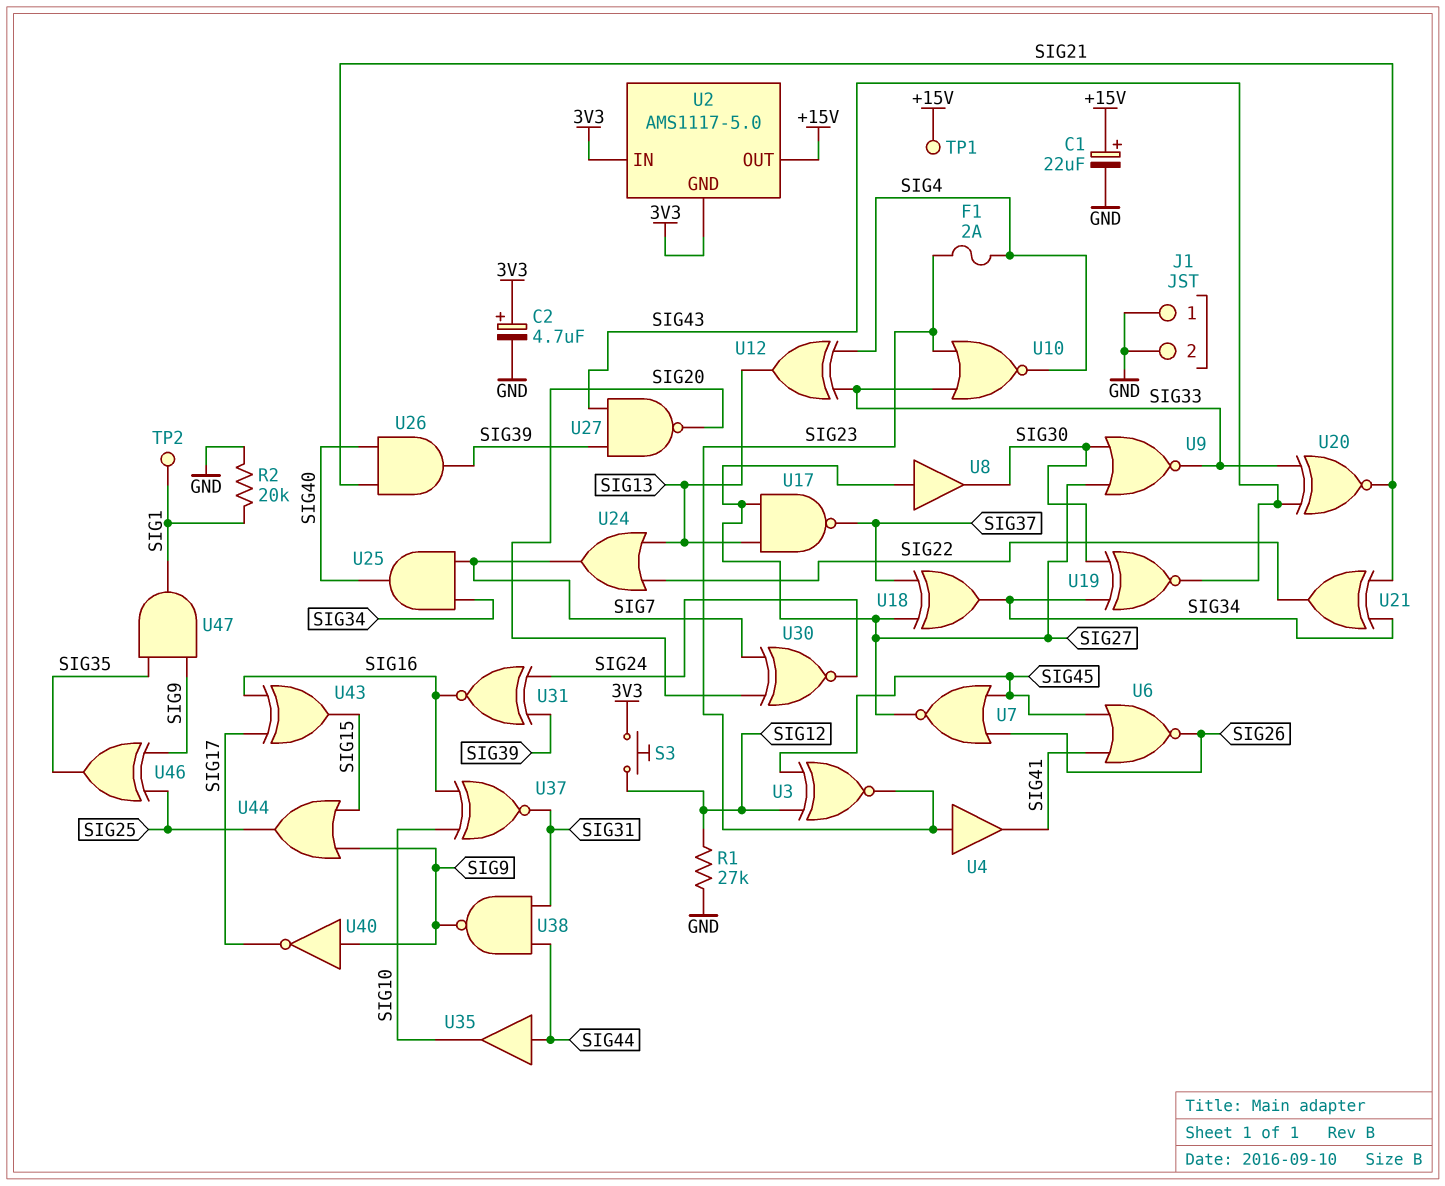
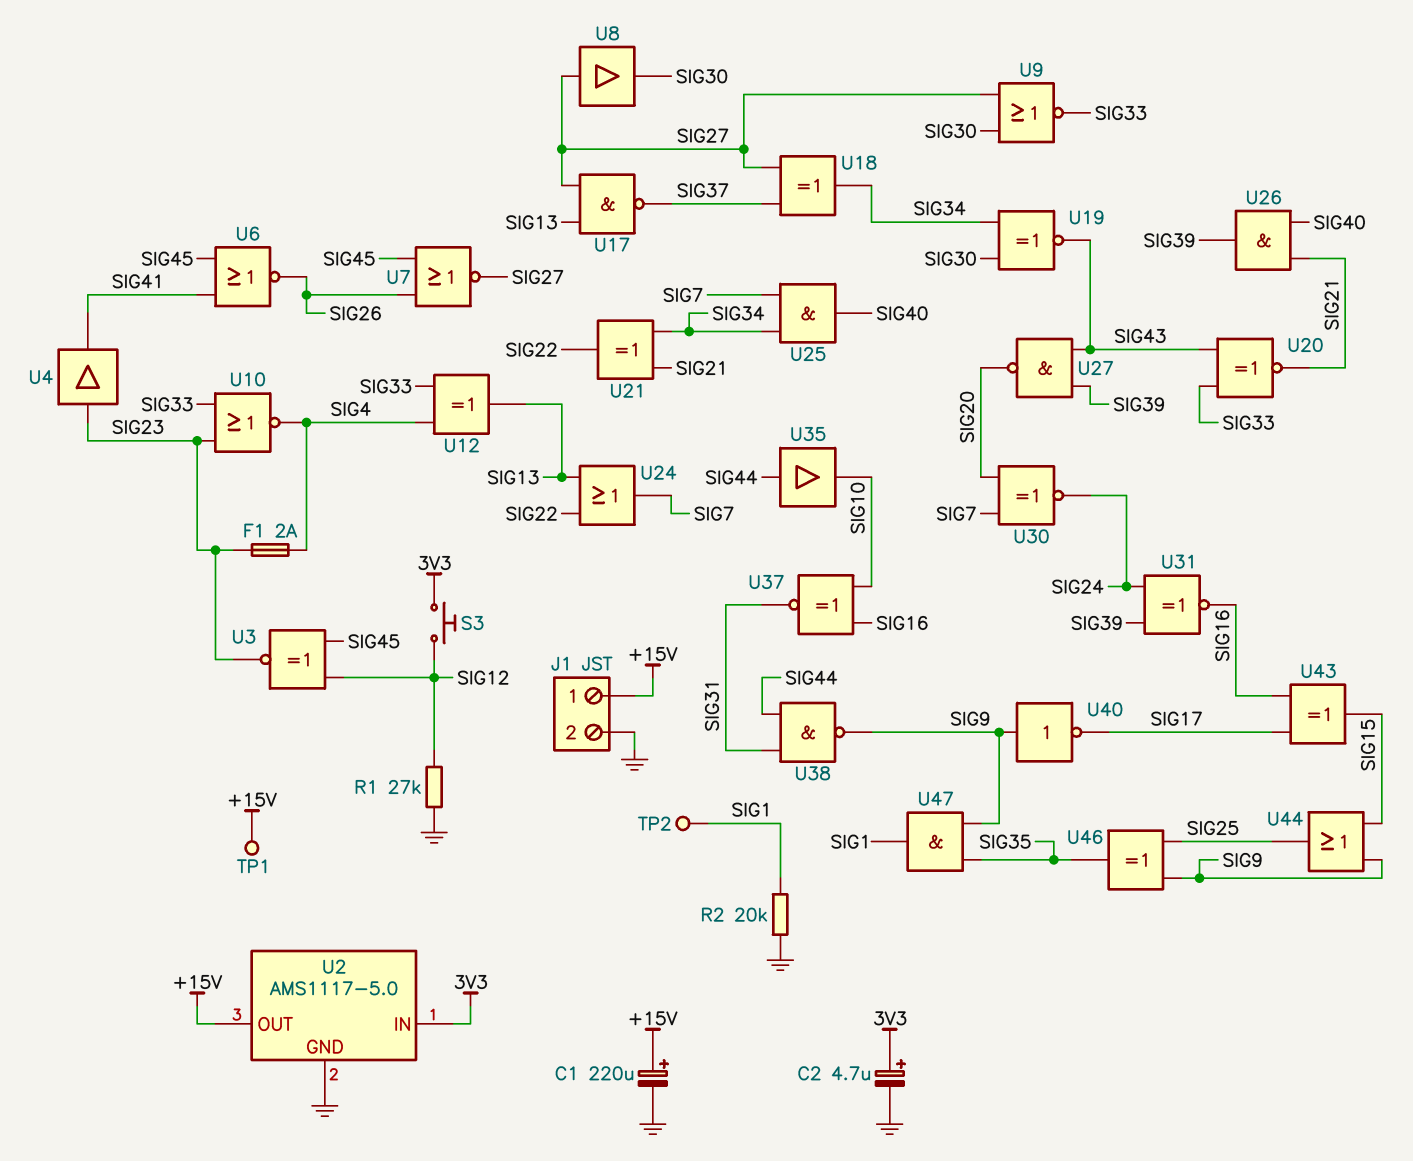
C1: 22uF (plus +15V, minus GND) -> 220uF (plus +15V, minus GND)
J1 pin 1: GND -> +15V
U2 pin GND: 3V3 -> GND

